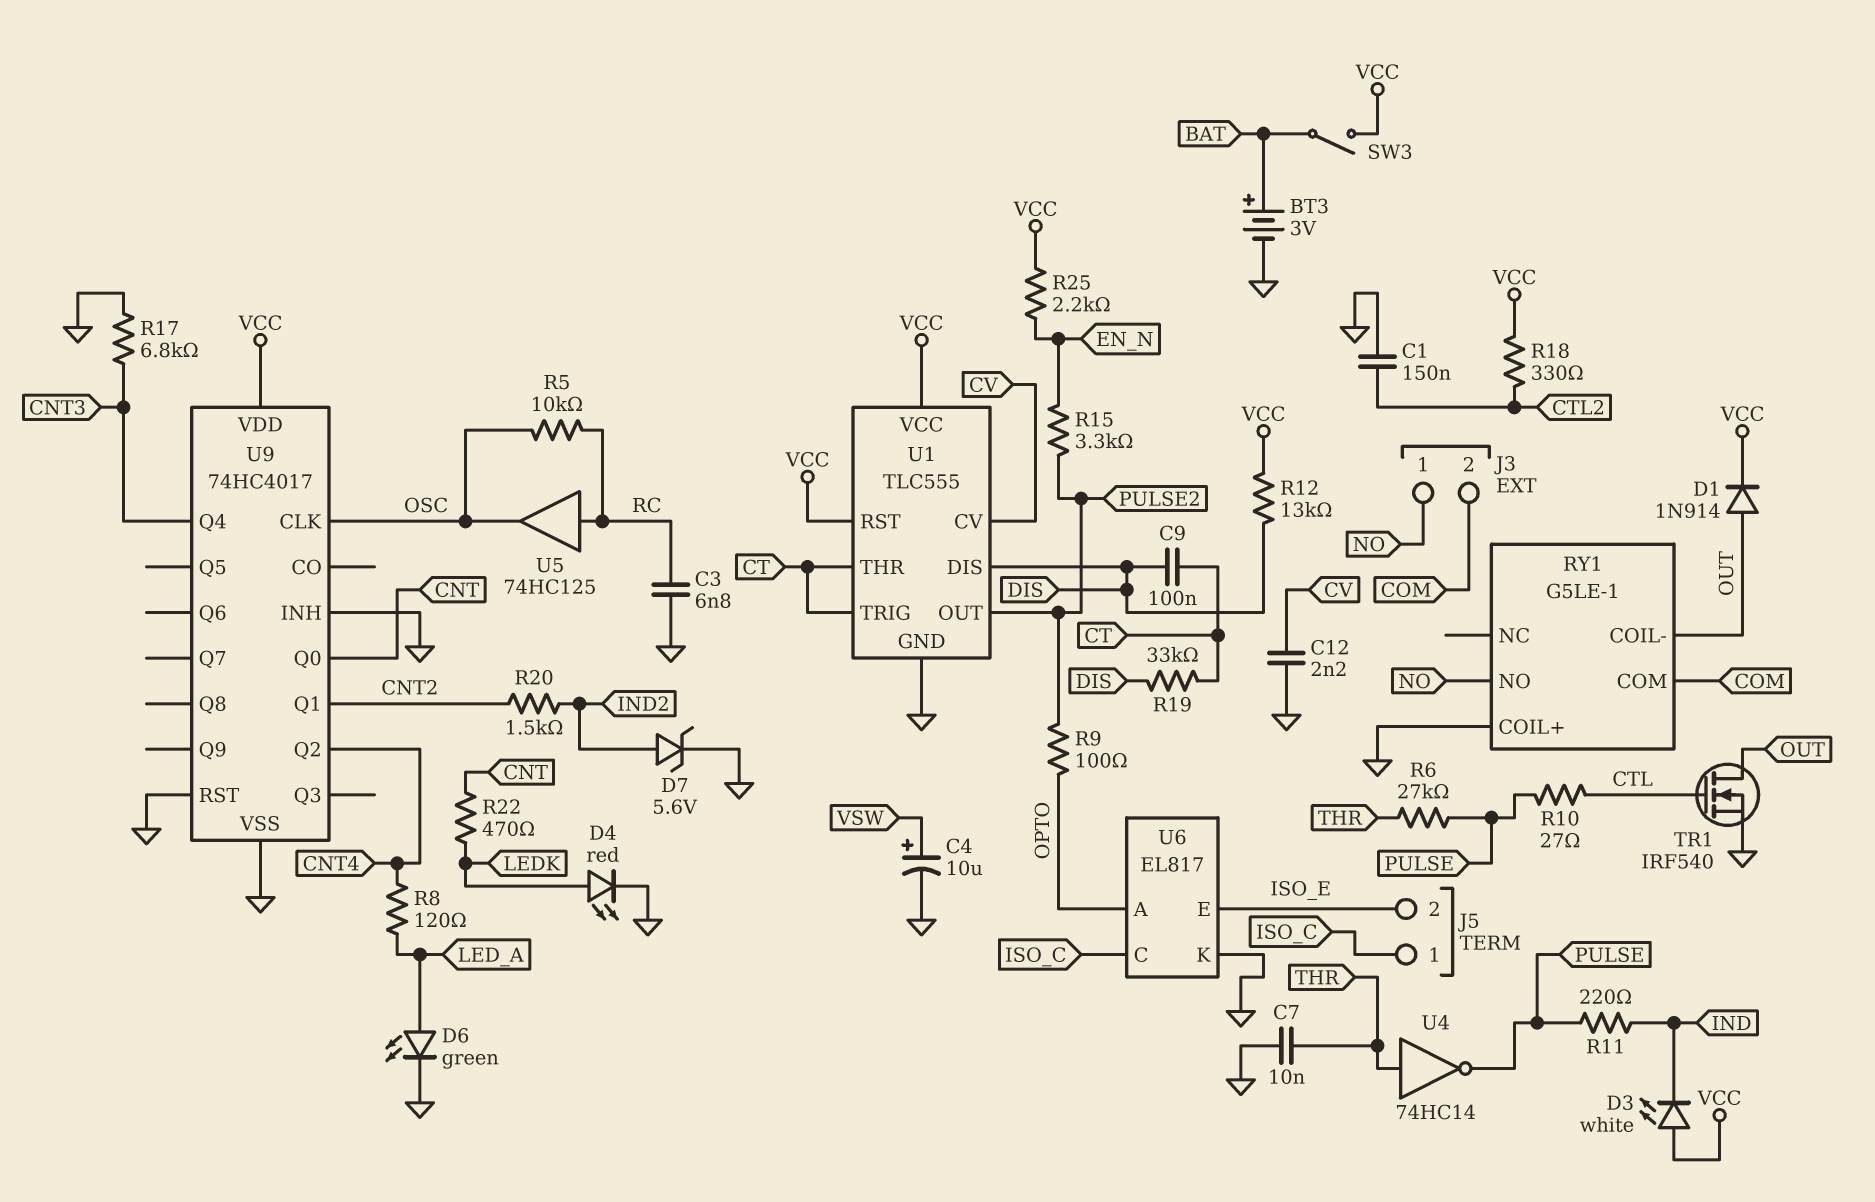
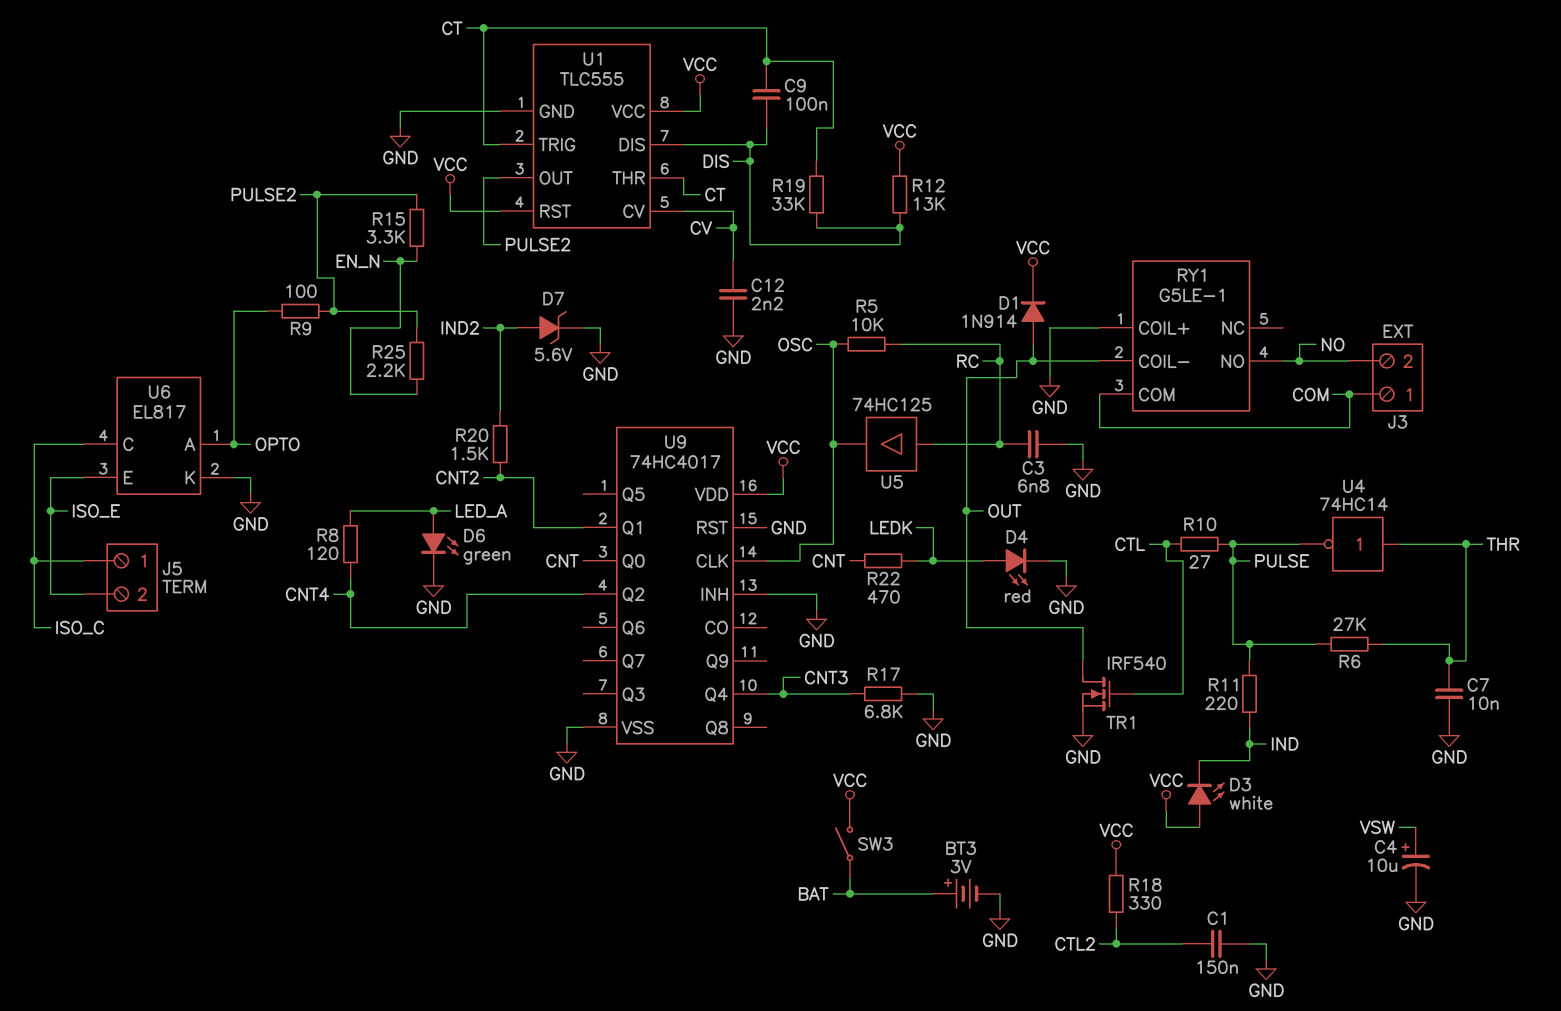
J3 pin 1: NO -> COM
J3 pin 2: COM -> NO
R25: 2.2k (EN_N, VCC) -> 2.2k (EN_N, PULSE2)

